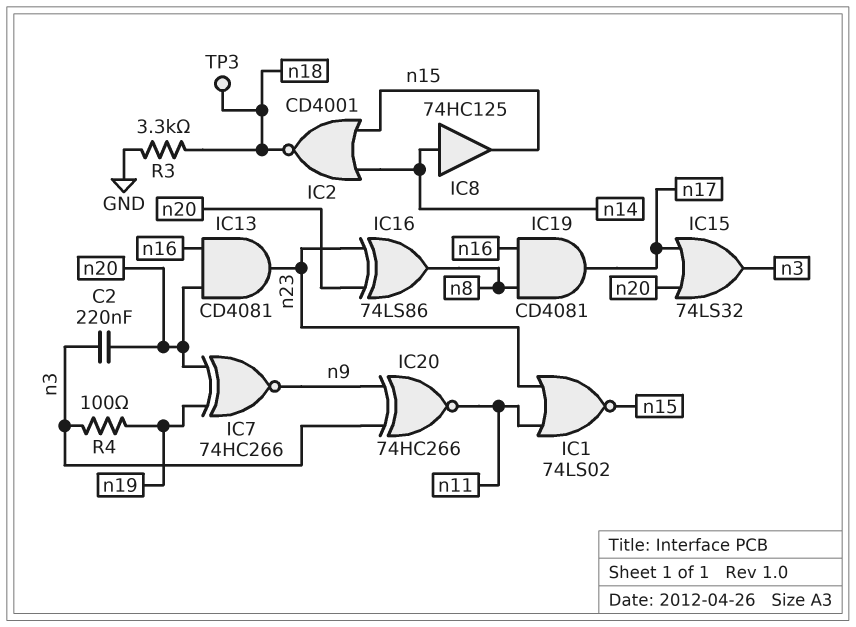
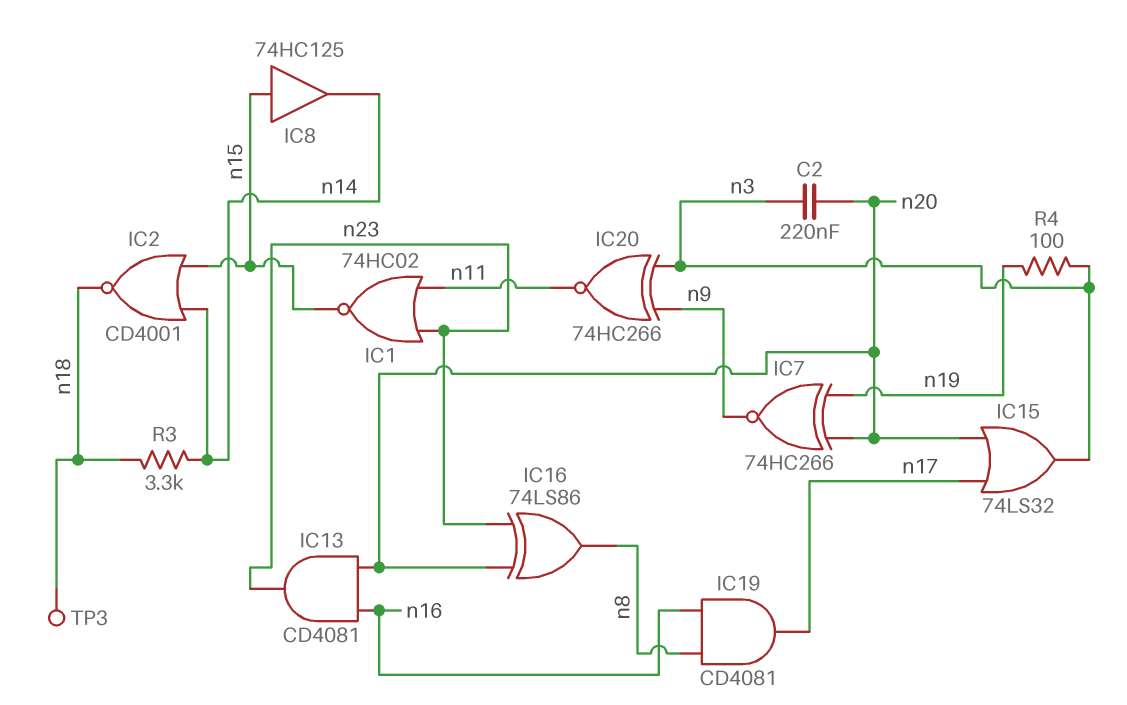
IC1: NOR 74LS02 (in n11, in n23, out n15) -> NOR 74HC02 (in n11, in n23, out n15)
IC8: buffer 74HC125 (in n14, out n15) -> buffer 74HC125 (in n15, out n14)
R3: 3.3k (GND, n18) -> 3.3k (n14, n18)

